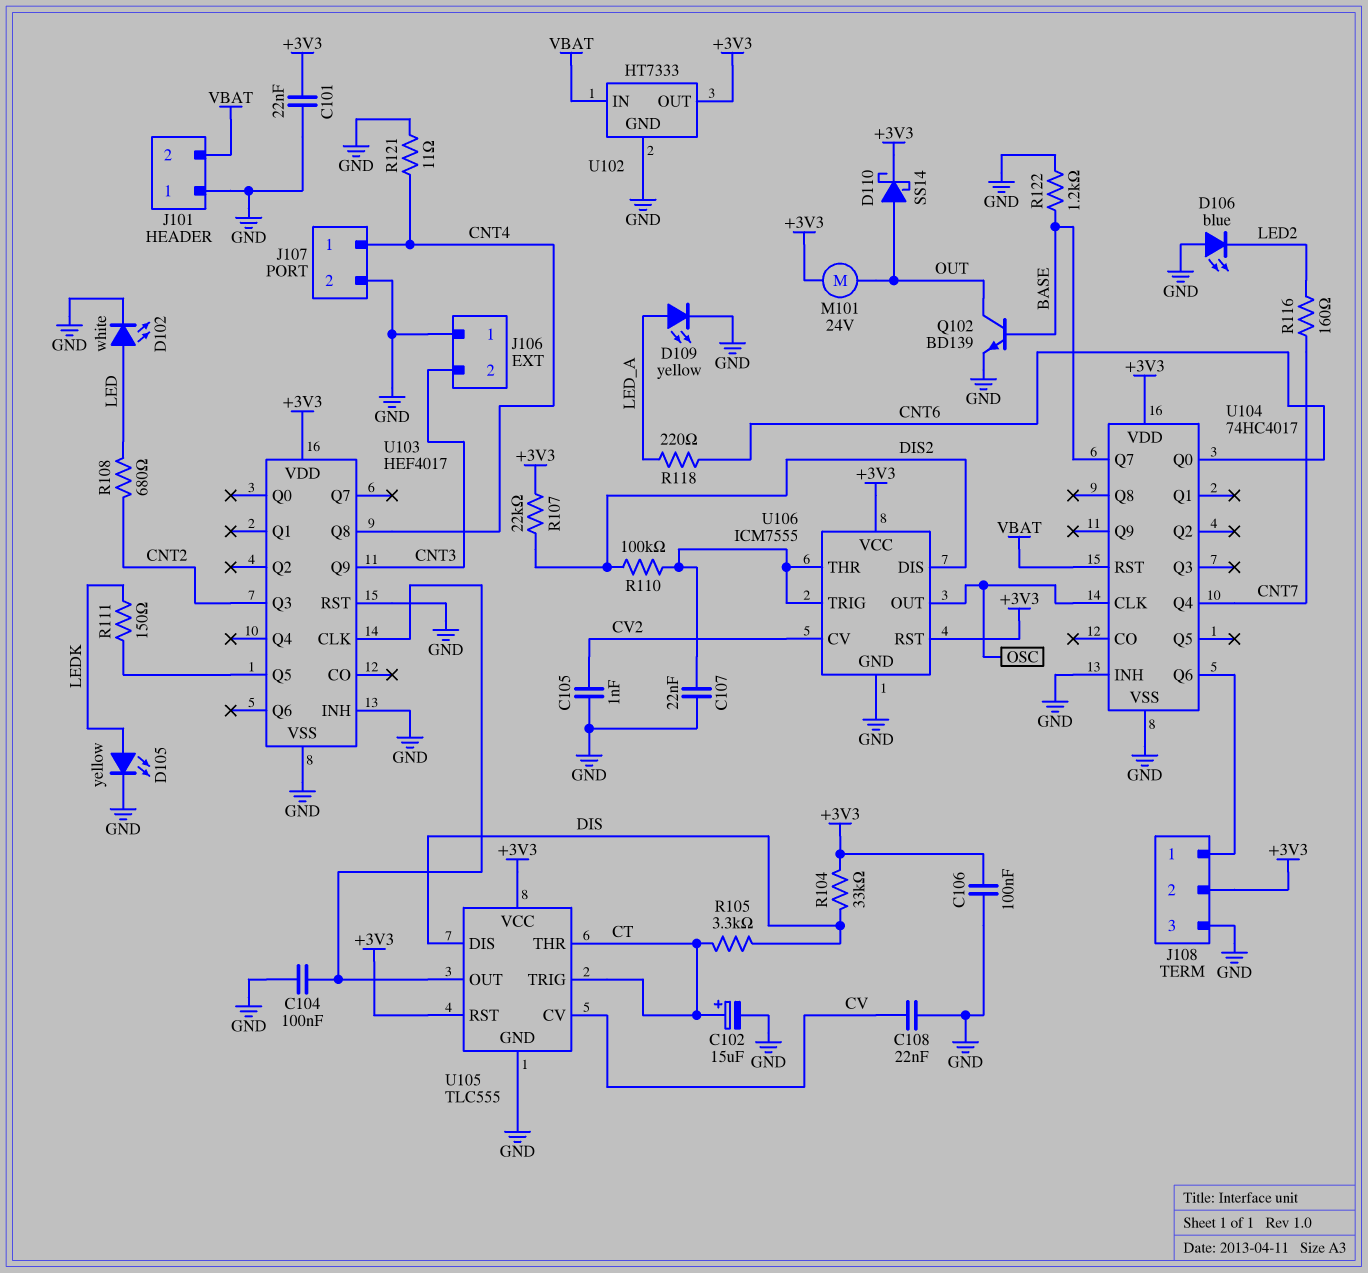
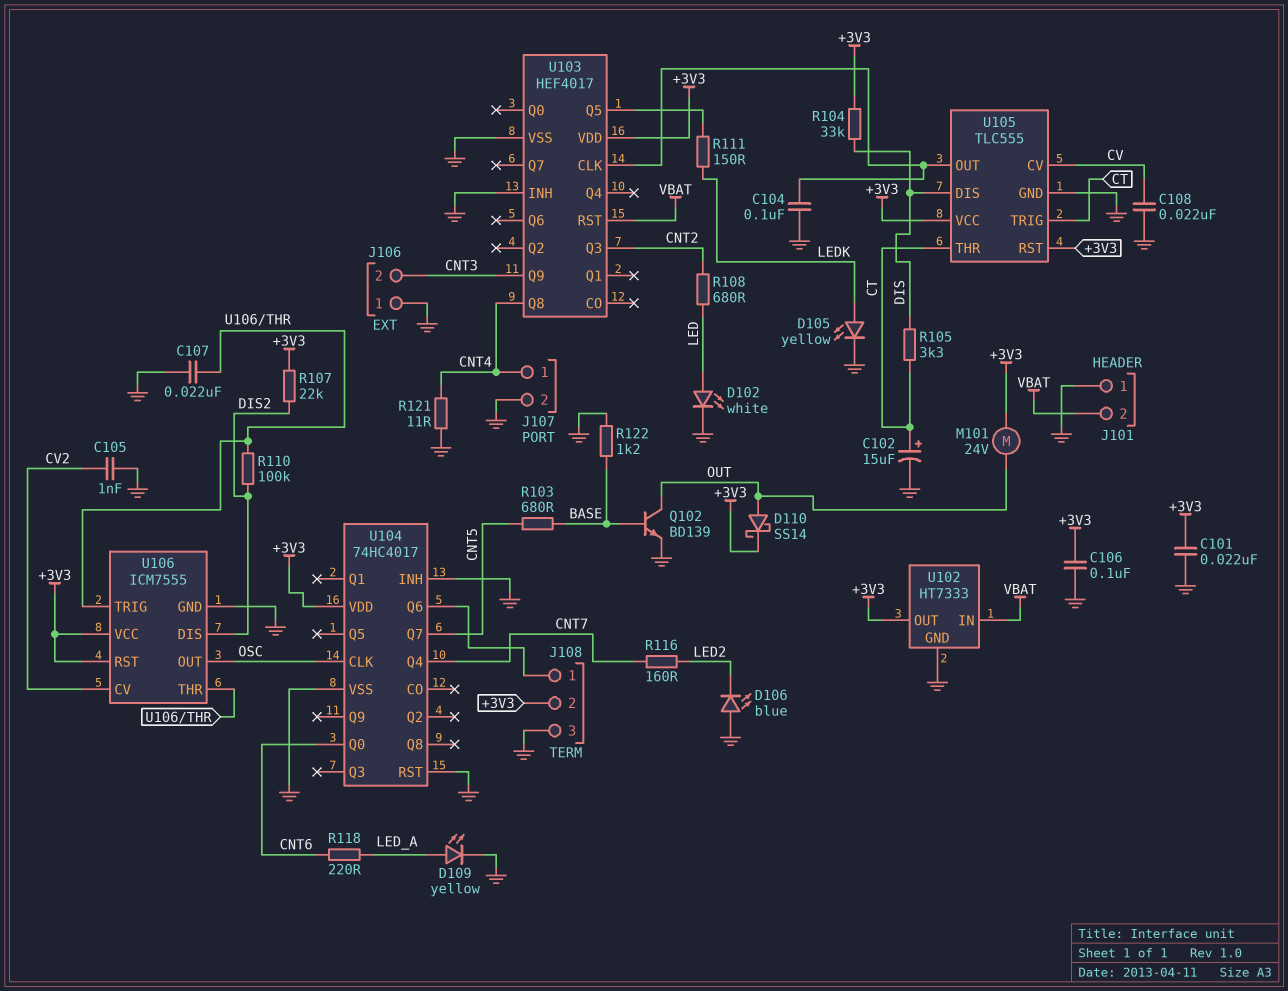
R103: none -> 680 (BASE, CNT5)
U103 pin RST: GND -> VBAT
U104 pin Q7: BASE -> CNT5
U104 pin RST: VBAT -> GND

